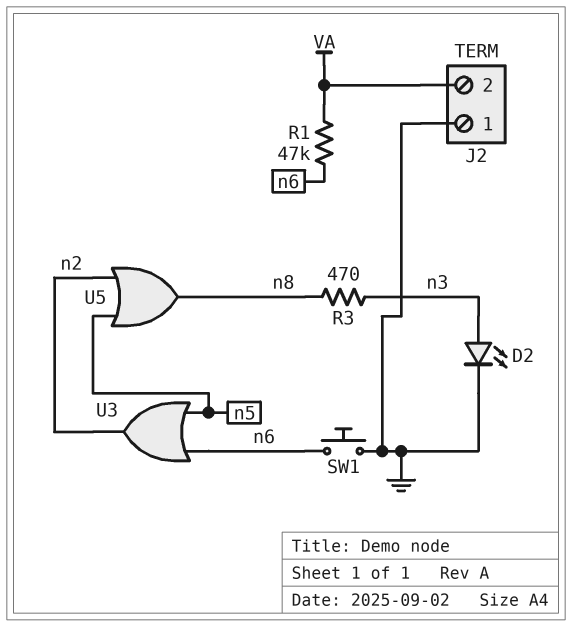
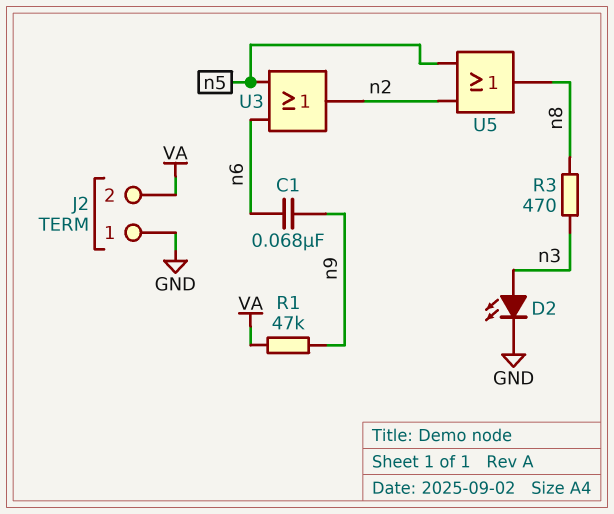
C1: none -> 68nF (n6, n9)
R1: 47k (VA, n6) -> 47k (VA, n9)
SW1: button (GND, n6) -> none

